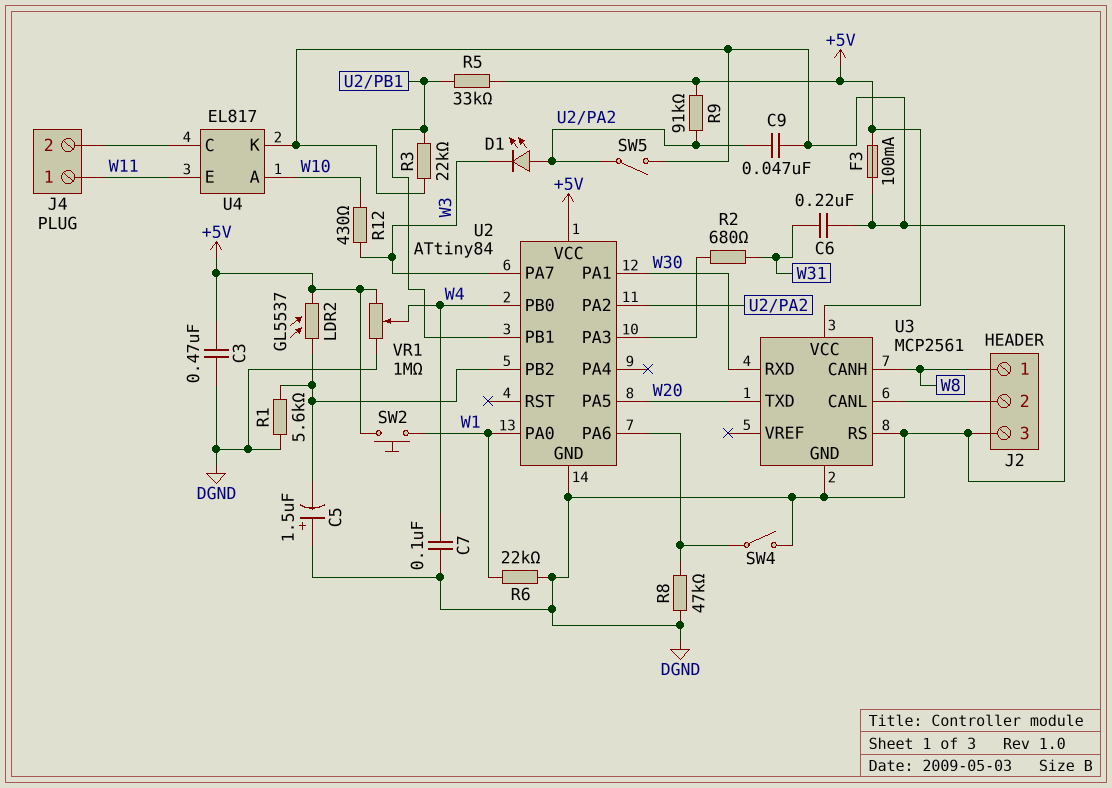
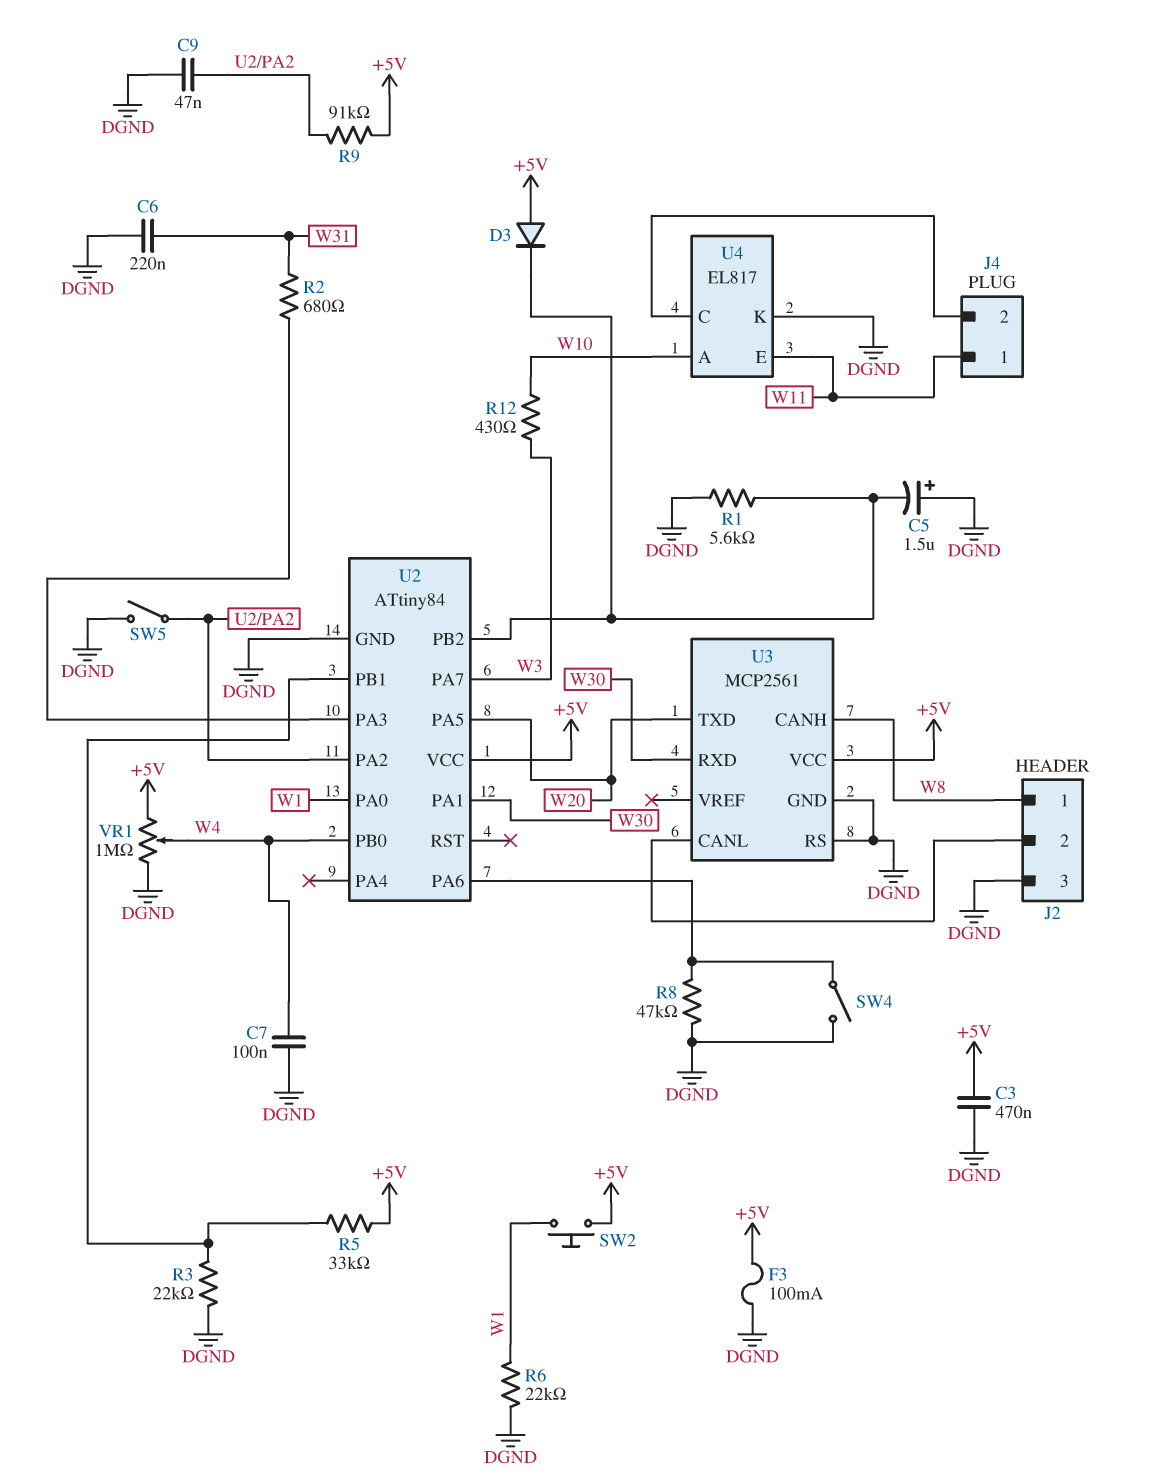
D1: LED (A U2/PA2, K W3) -> none
D3: none -> diode (A +5V, K U2/PB2)
LDR2: GL5537 (+5V, U2/PB2) -> none

